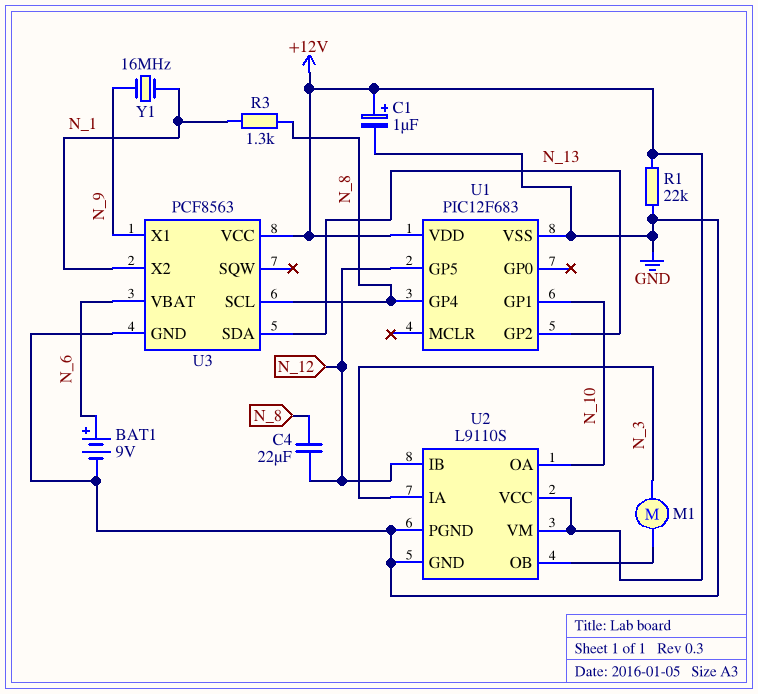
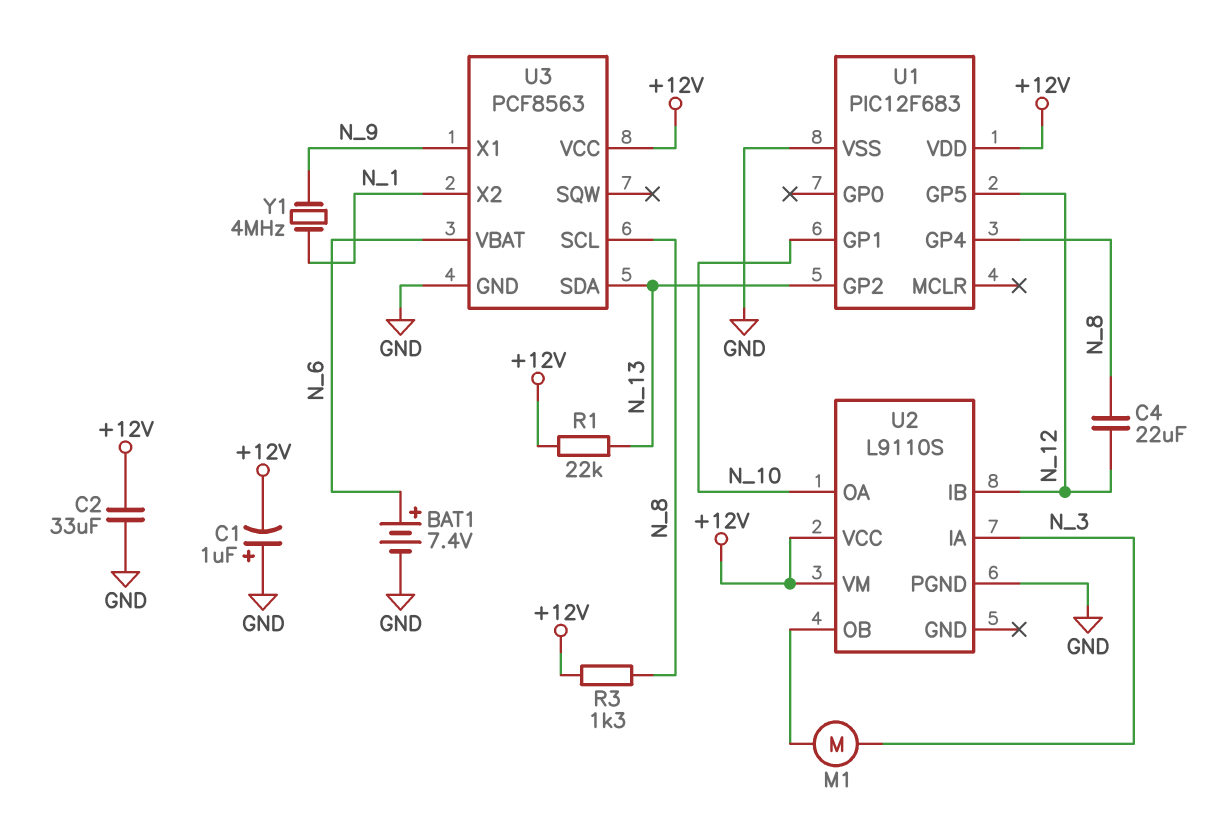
BAT1: 9V (plus N_6, minus GND) -> 7.4V (plus N_6, minus GND)
C1: 1uF (plus +12V, minus GND) -> 1uF (plus GND, minus +12V)
C2: none -> 33uF (+12V, GND)
R1: 22k (+12V, GND) -> 22k (+12V, N_13)
R3: 1.3k (N_1, N_8) -> 1.3k (+12V, N_8)
U2 pin GND: GND -> none
Y1: 16MHz (N_1, N_9) -> 4MHz (N_1, N_9)

